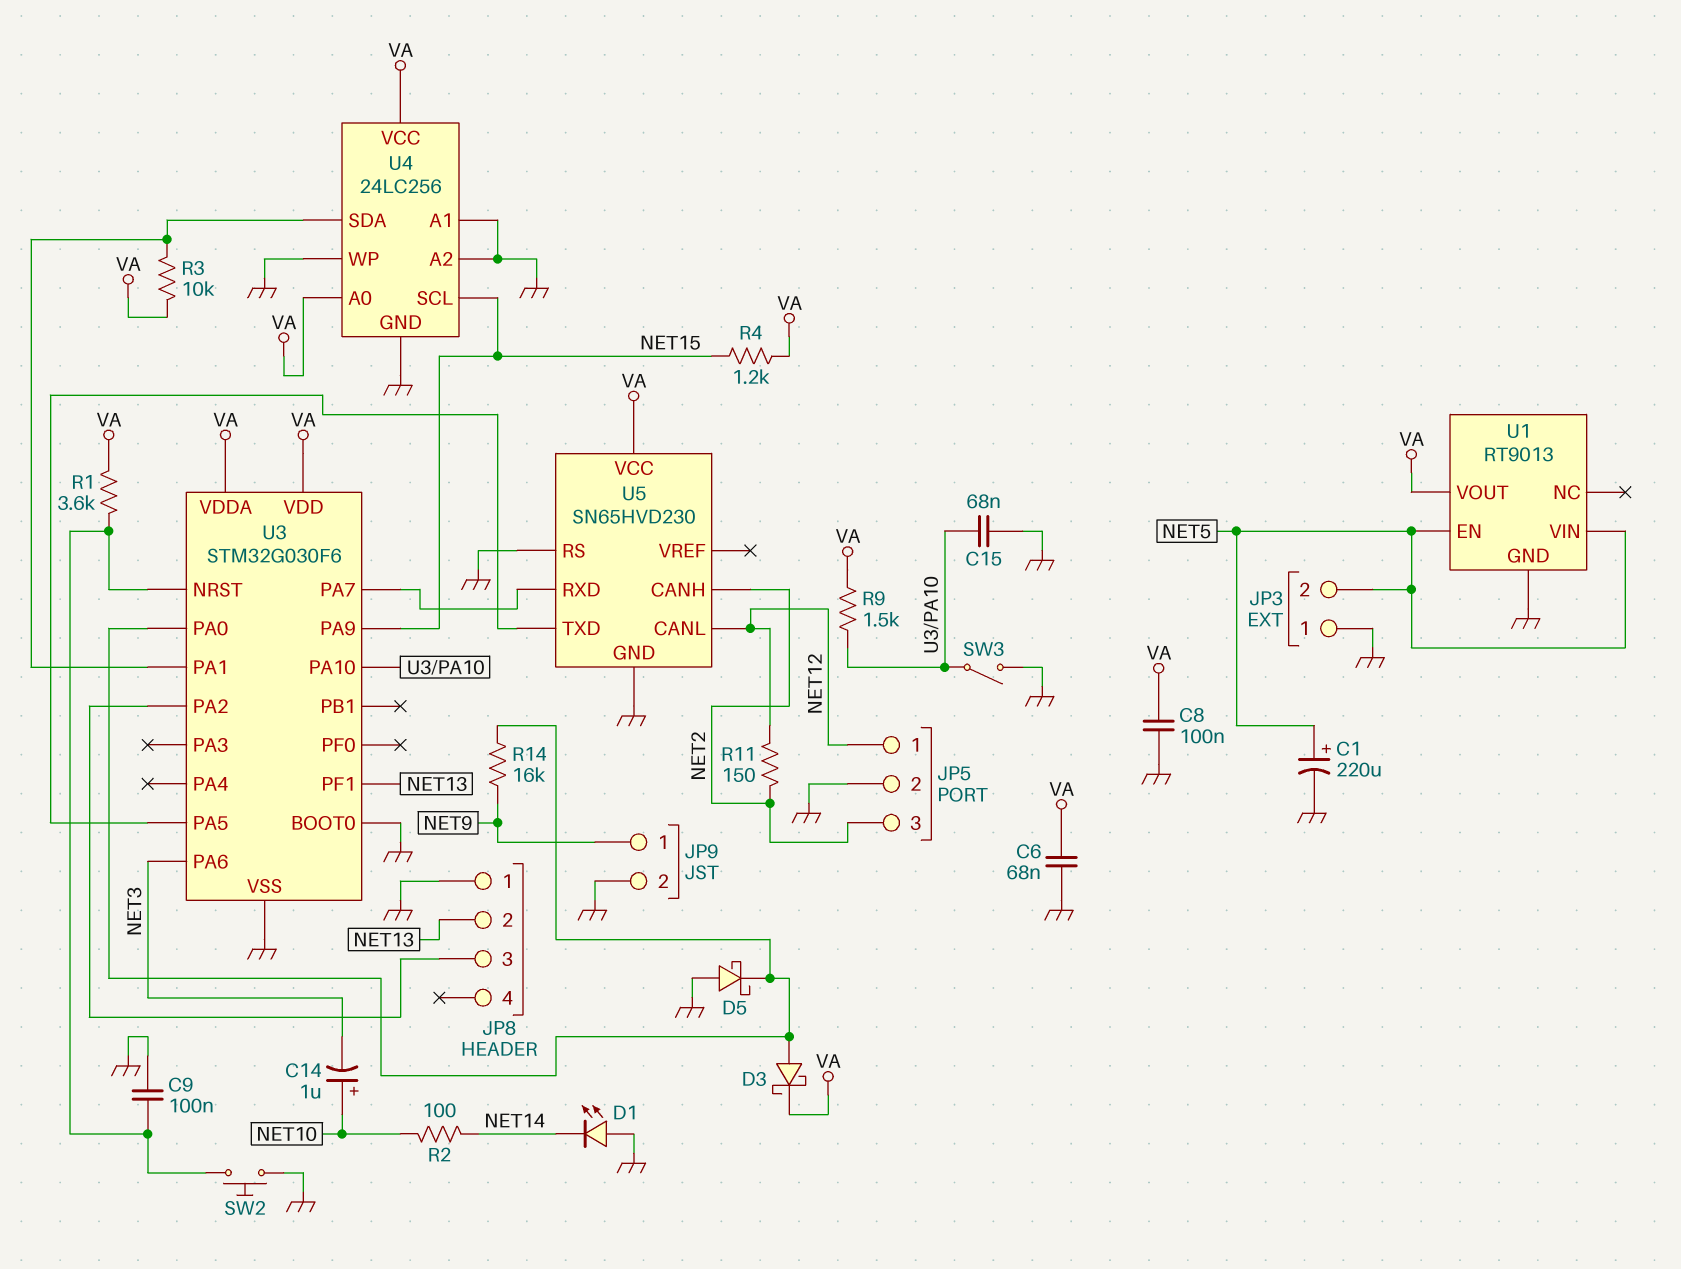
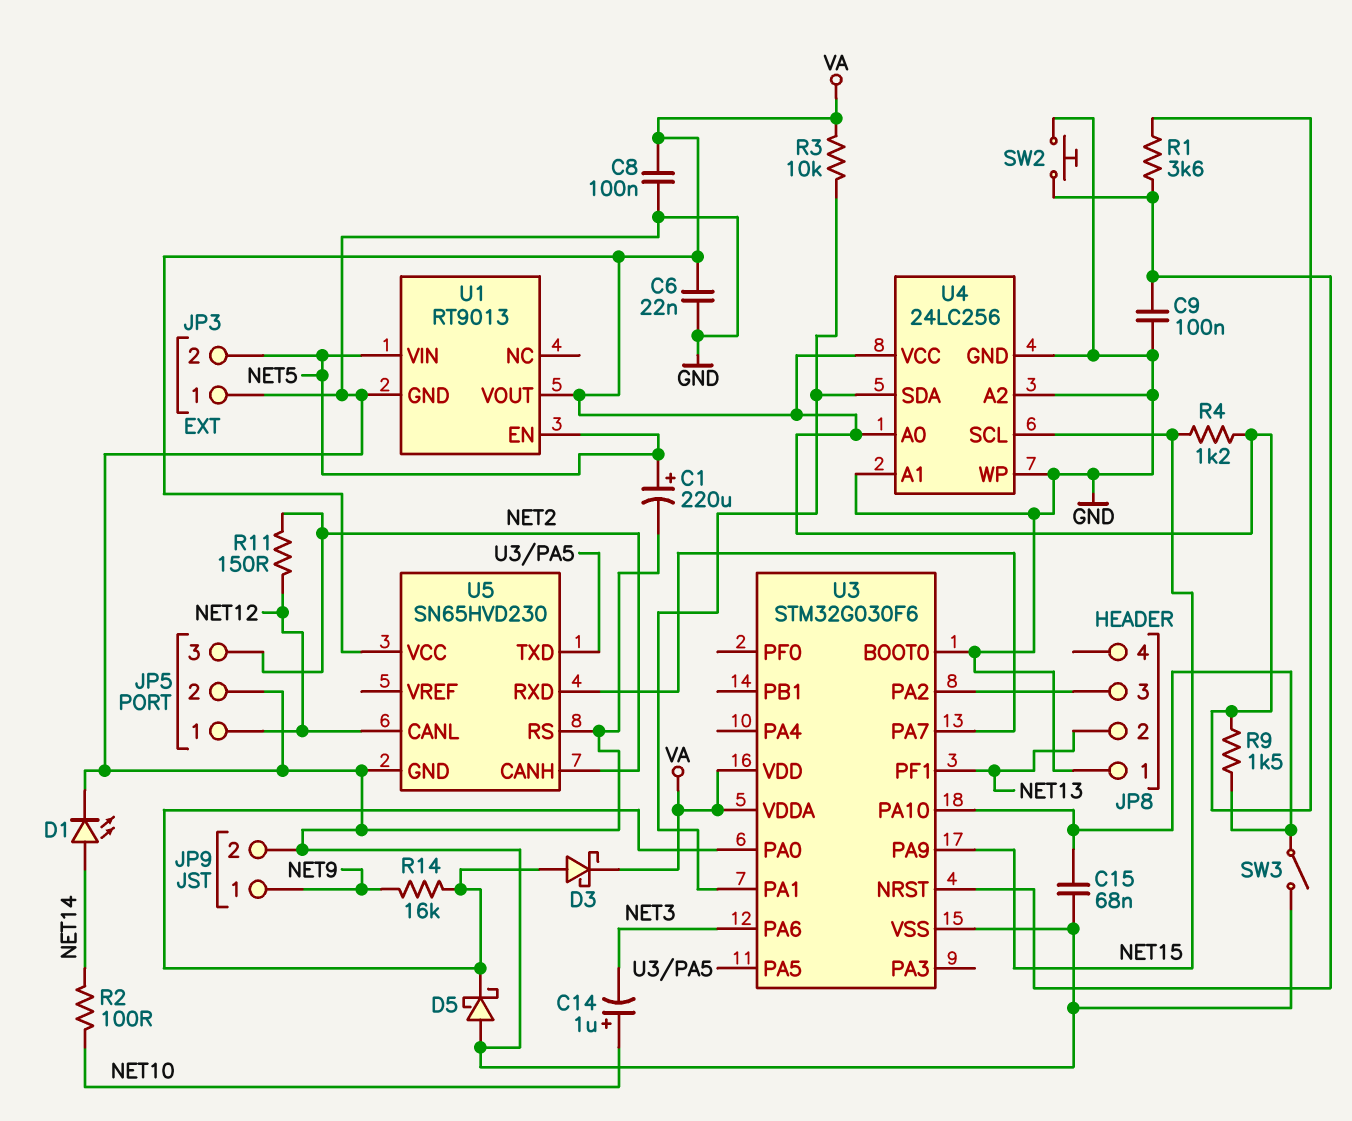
C6: 68nF (GND, VA) -> 22nF (GND, VA)
D1: LED (A GND, K NET14) -> LED (A NET14, K GND)

